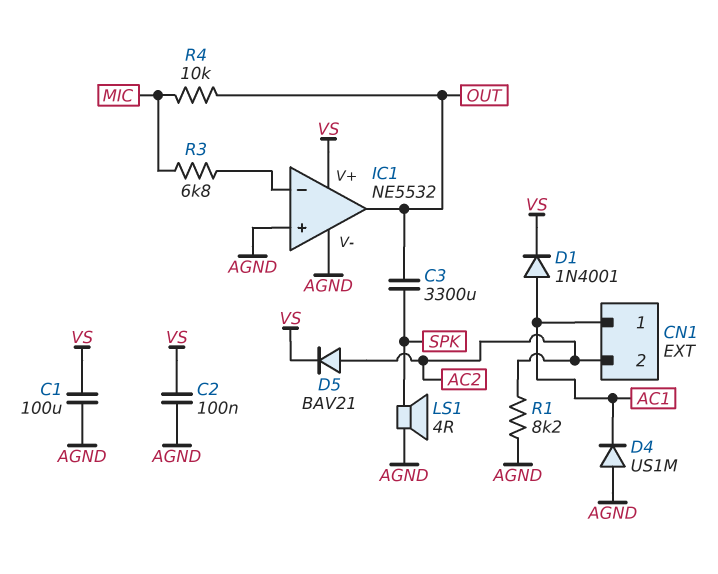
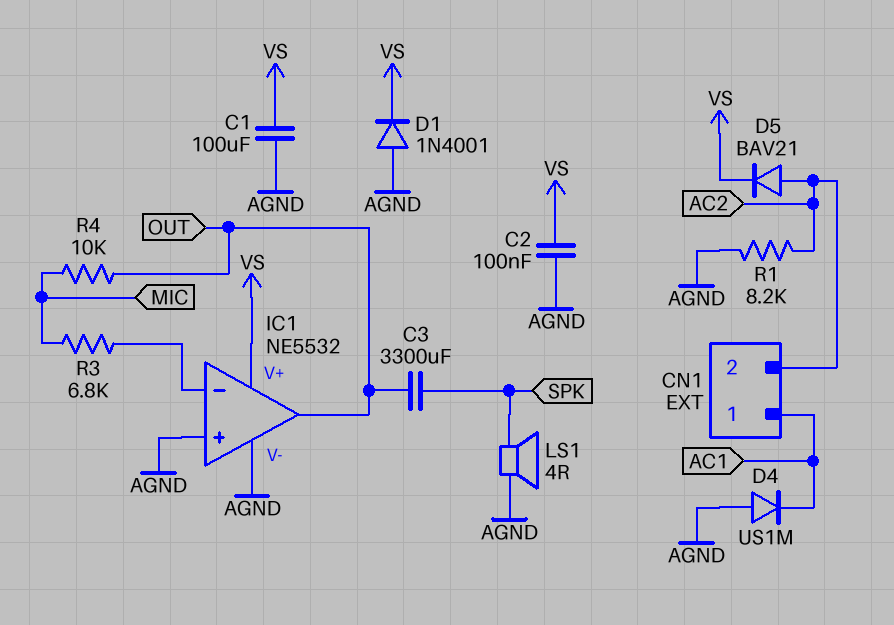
D1: diode 1N4001 (A AC1, K VS) -> diode 1N4001 (A AGND, K VS)

